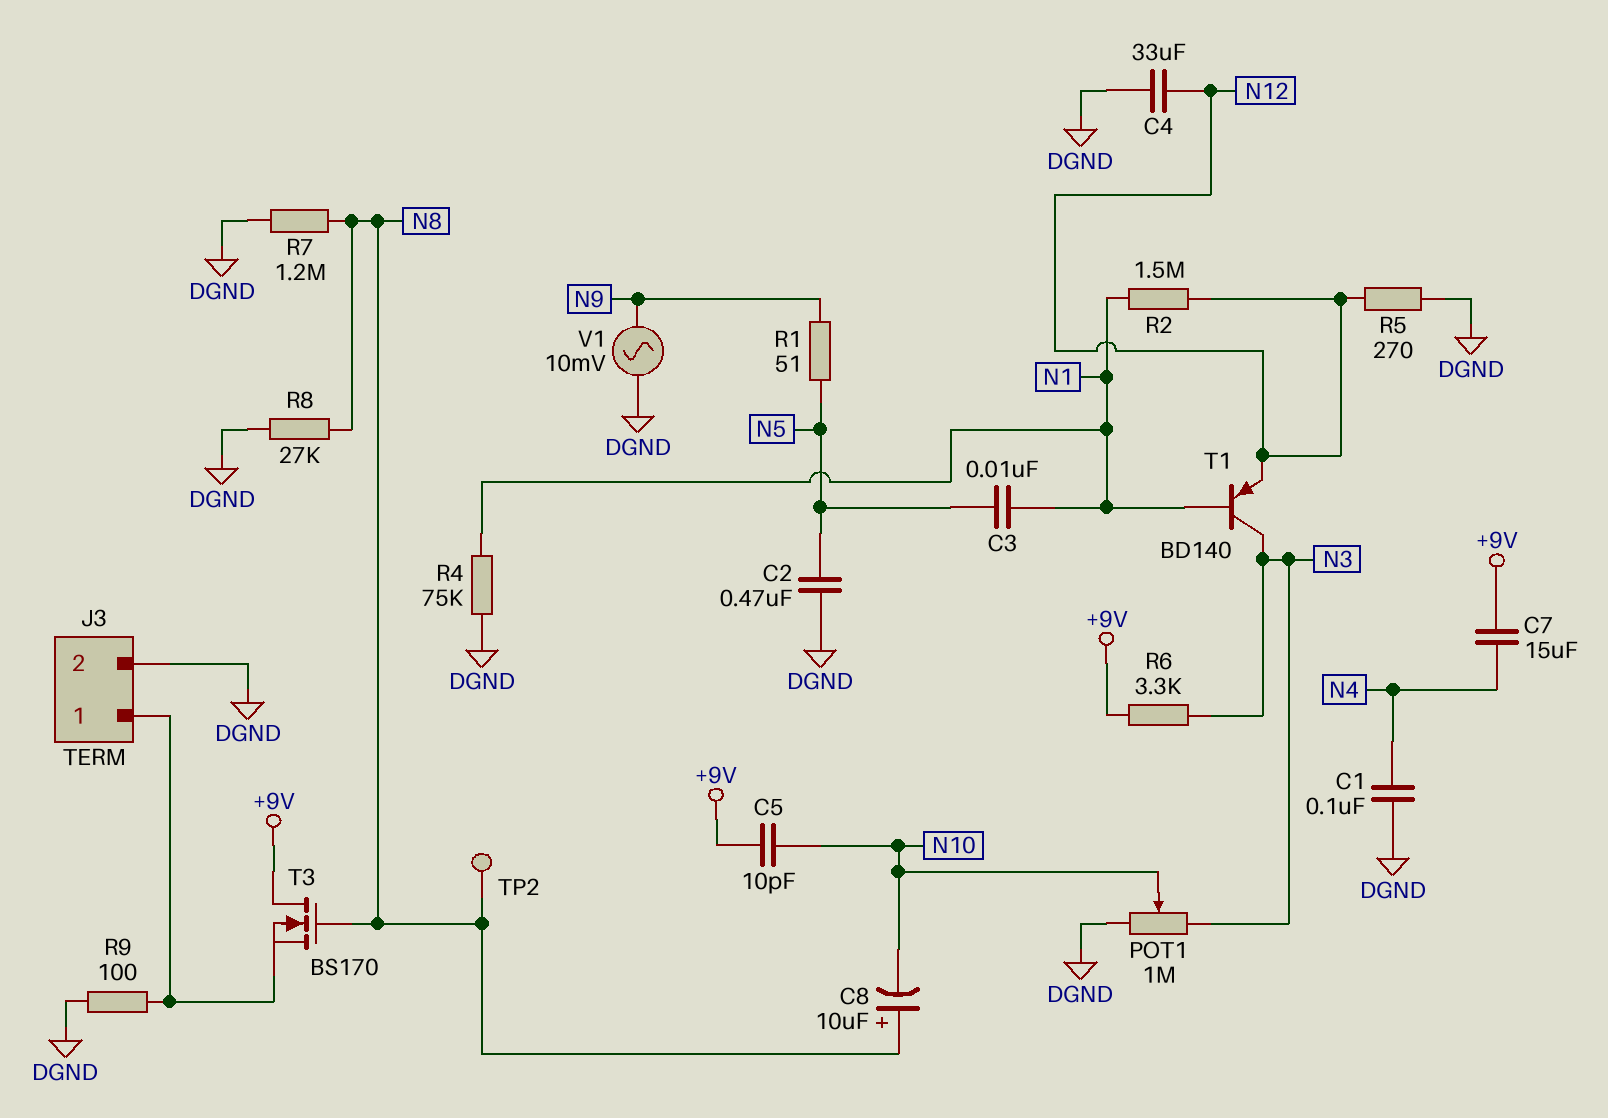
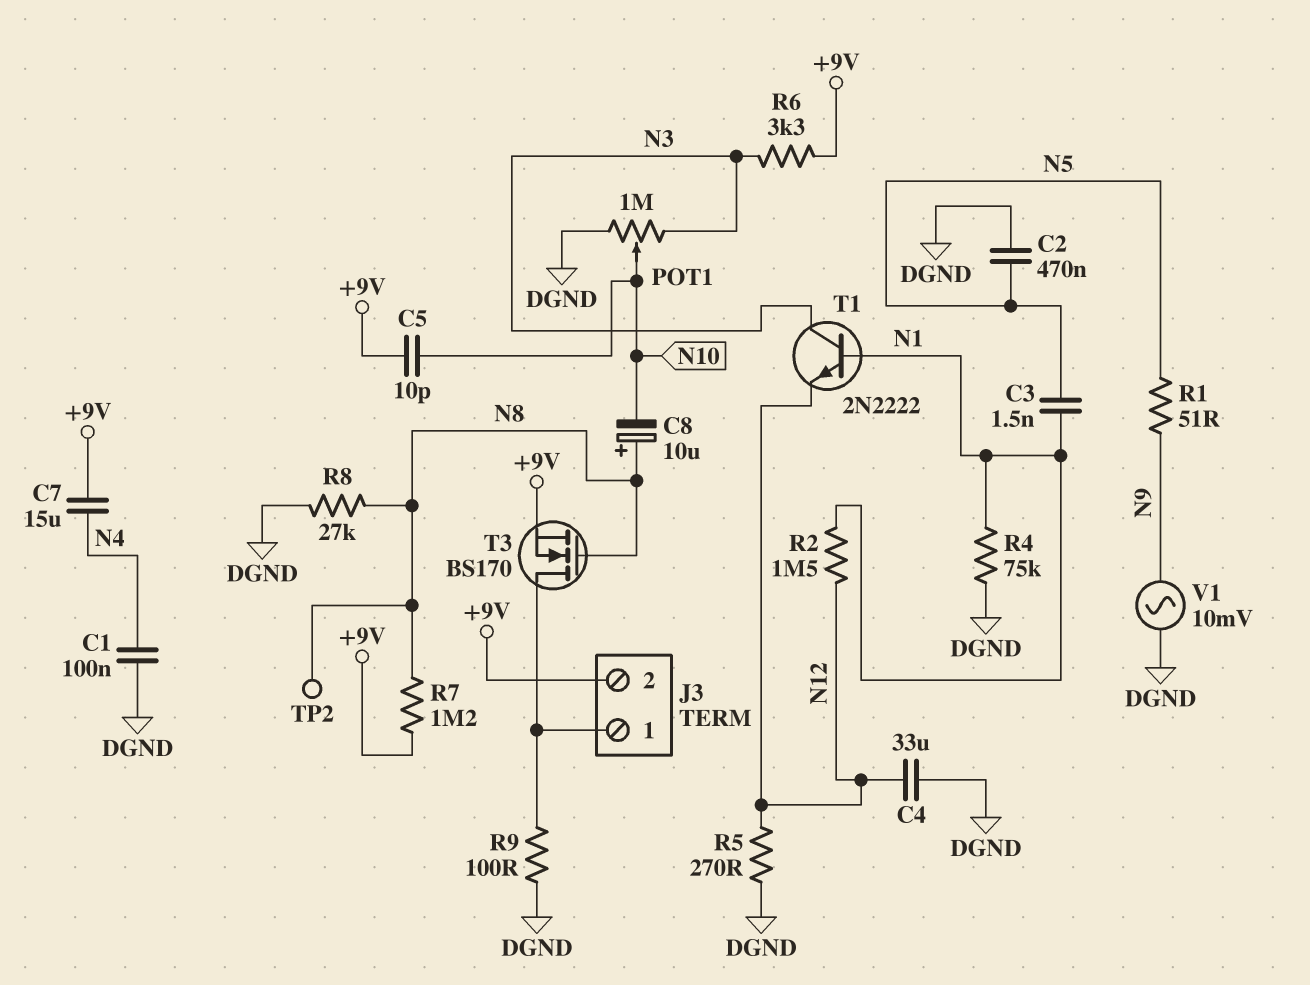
C3: 10nF (N1, N5) -> 1.5nF (N1, N5)
J3 pin 2: DGND -> +9V
R7: 1.2M (DGND, N8) -> 1.2M (+9V, N8)
T1: PNP BD140 (B N1, C N3, E N12) -> NPN 2N2222 (B N1, C N3, E N12)
T3: NMOS BS170 (G N8, D +9V, S J3/1) -> NMOS BS170 (G N8, D J3/1, S +9V)

